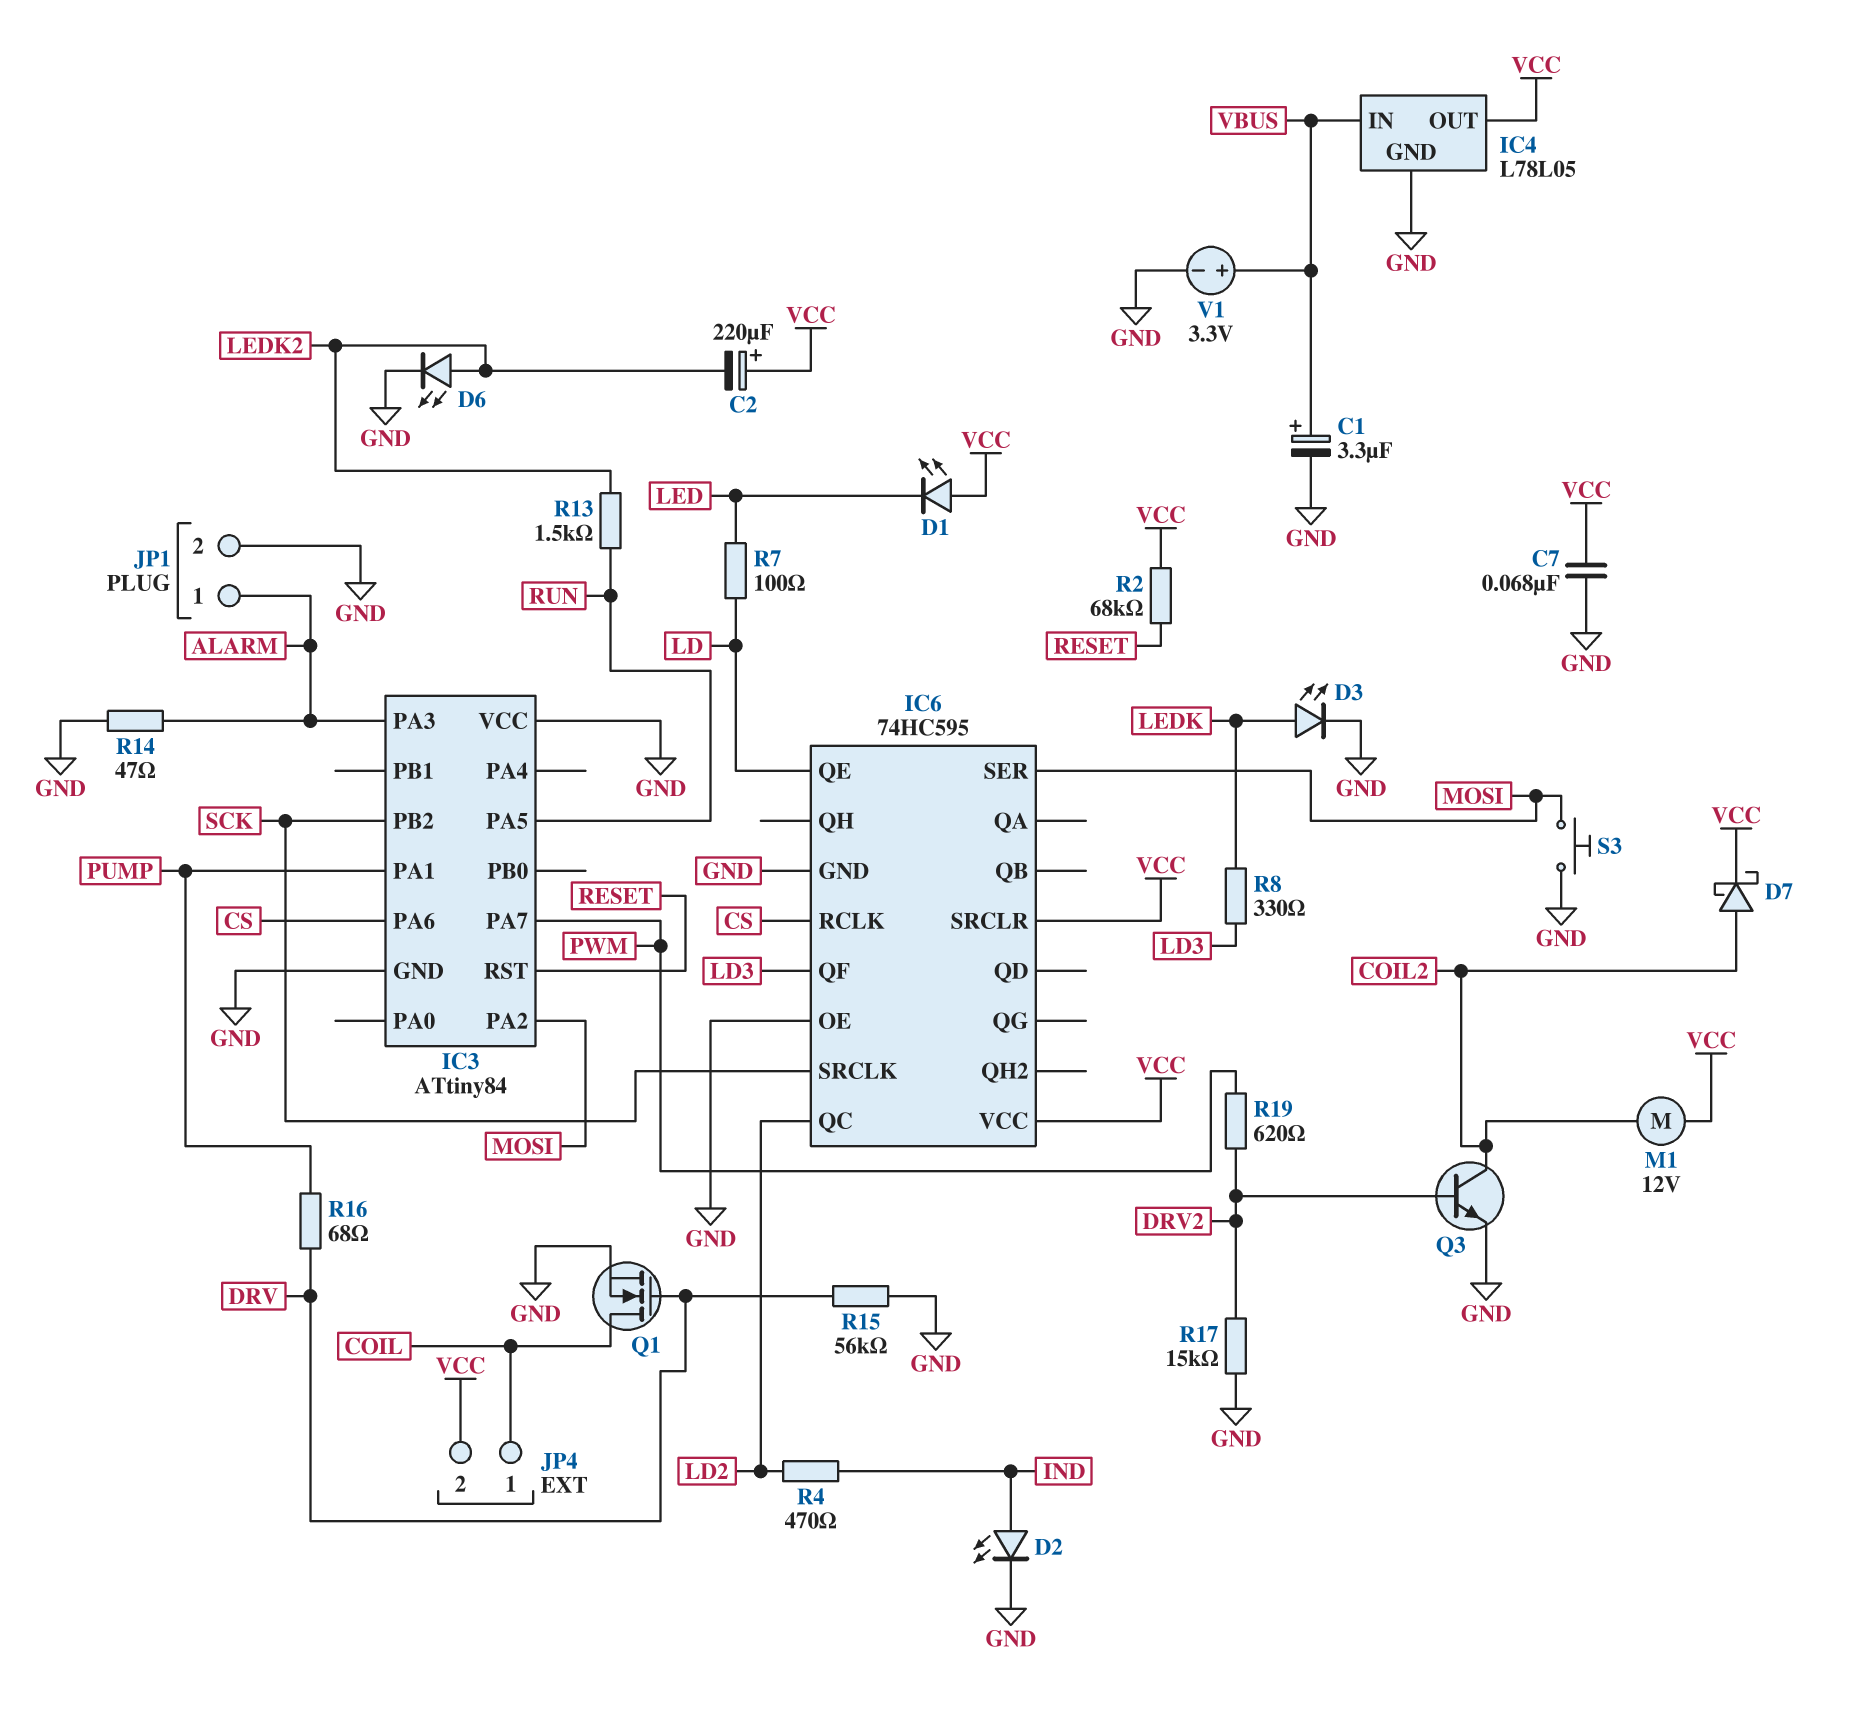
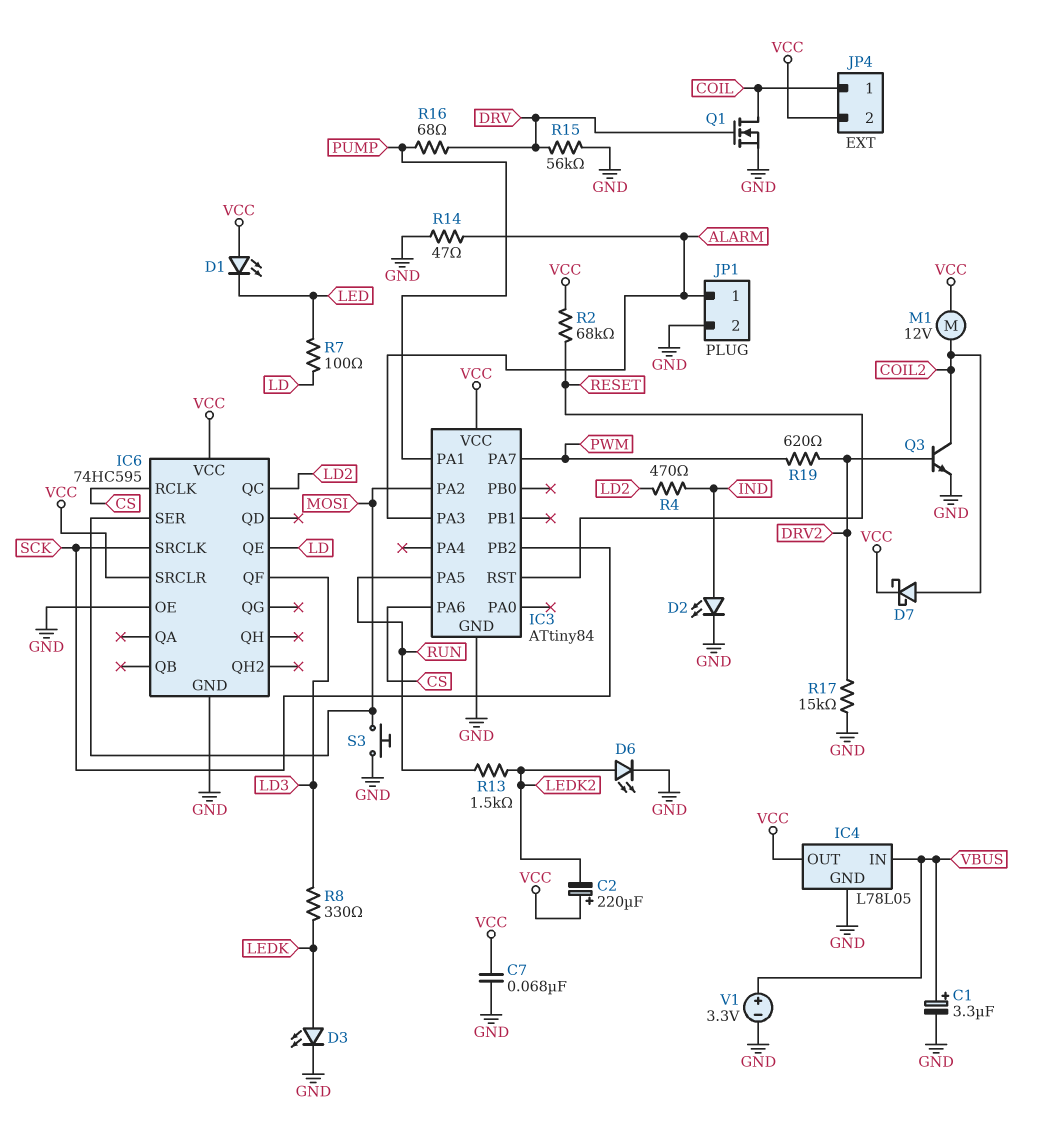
IC3 pin VCC: GND -> VCC

